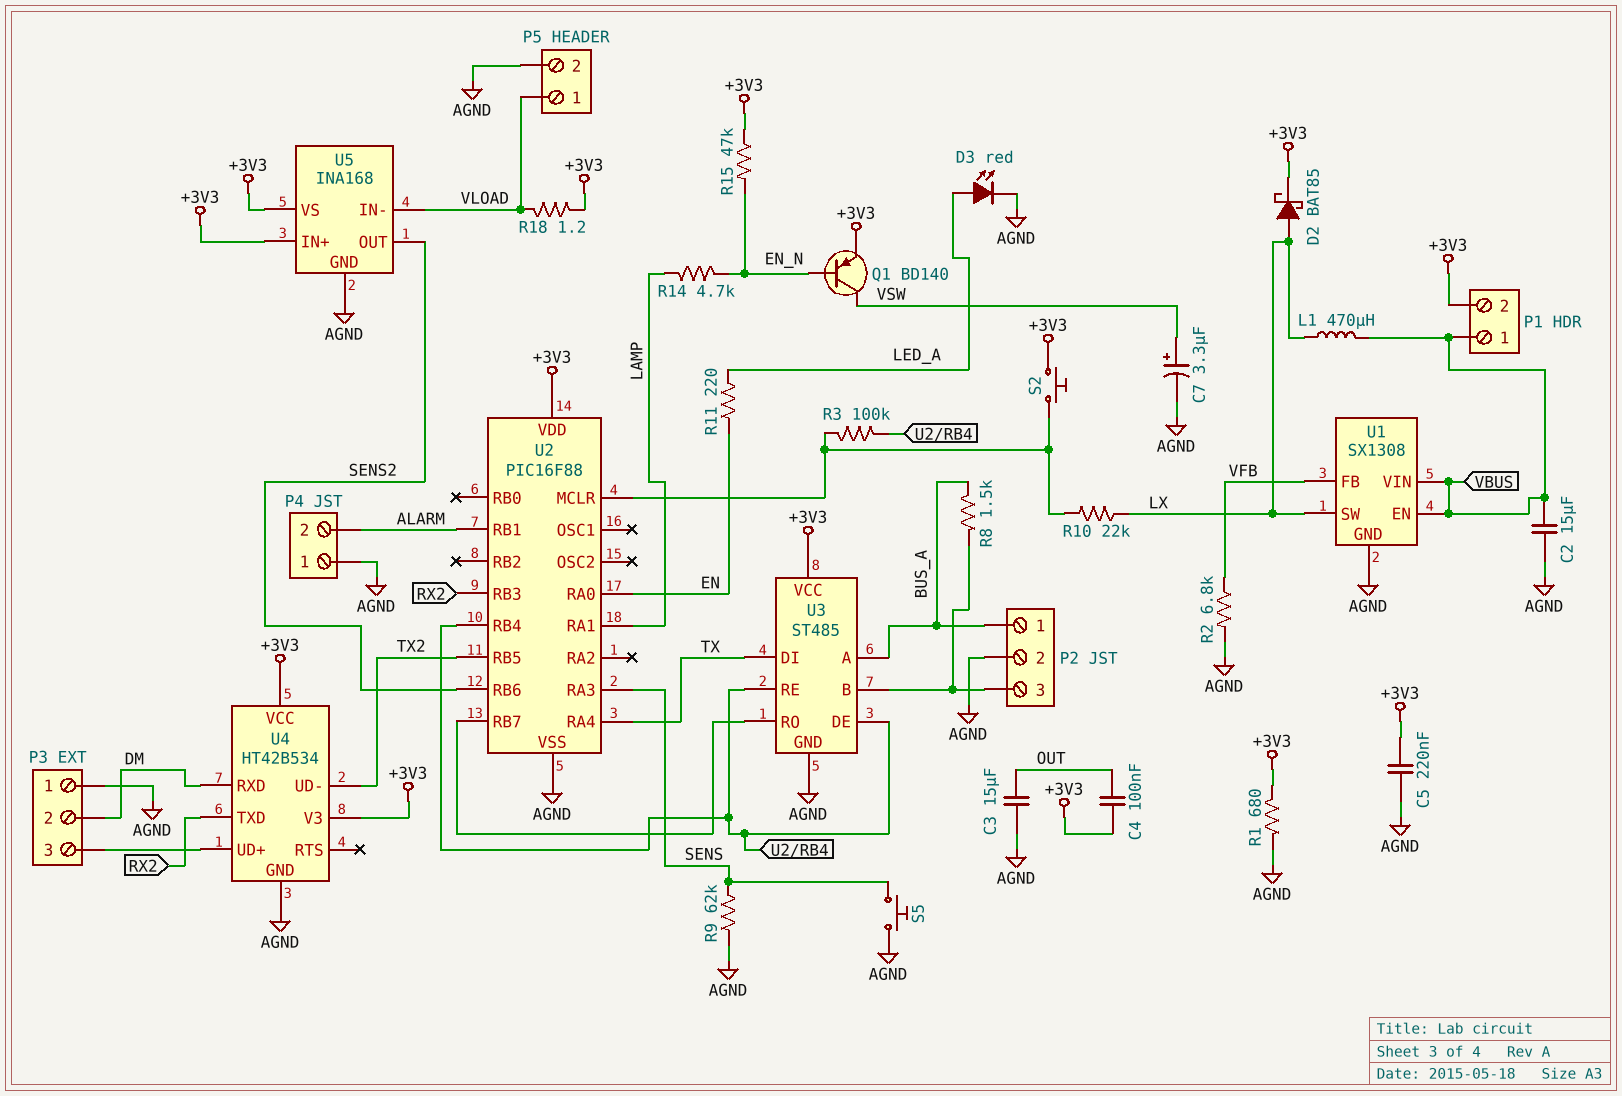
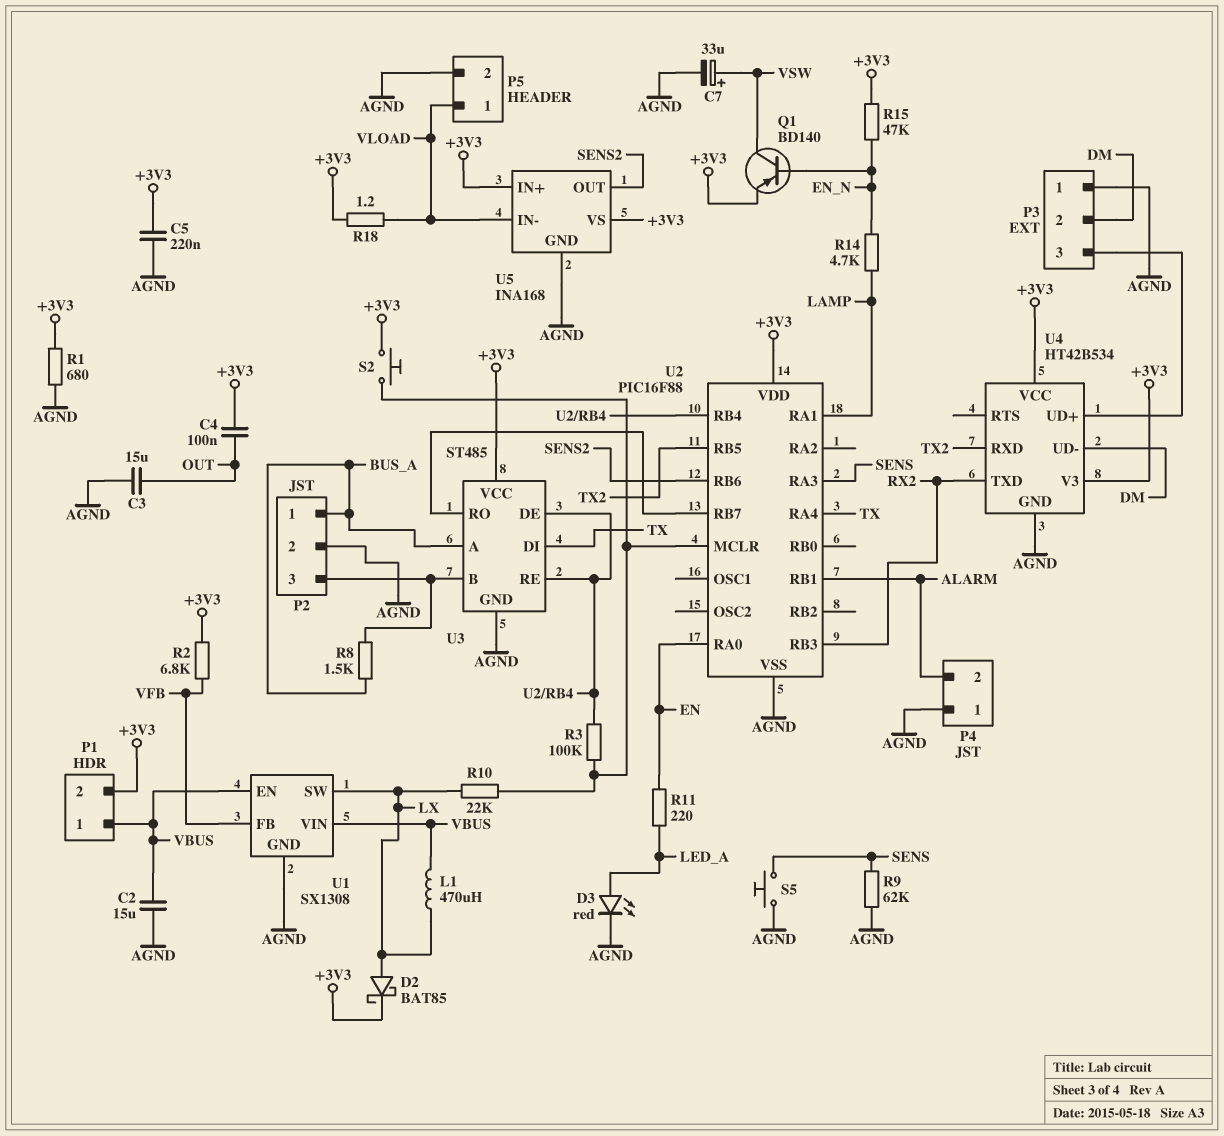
C7: 3.3uF (plus VSW, minus AGND) -> 33uF (plus VSW, minus AGND)
R2: 6.8k (AGND, VFB) -> 6.8k (+3V3, VFB)
U4 pin RXD: DM -> TX2
U4 pin UD-: TX2 -> DM

